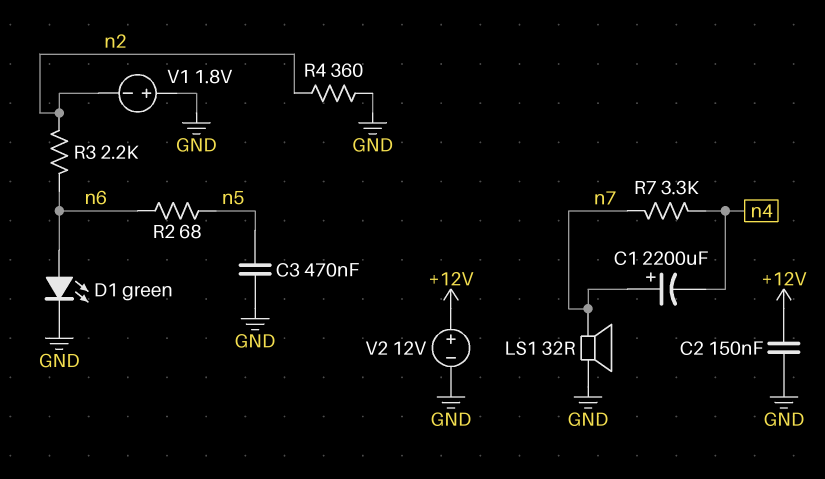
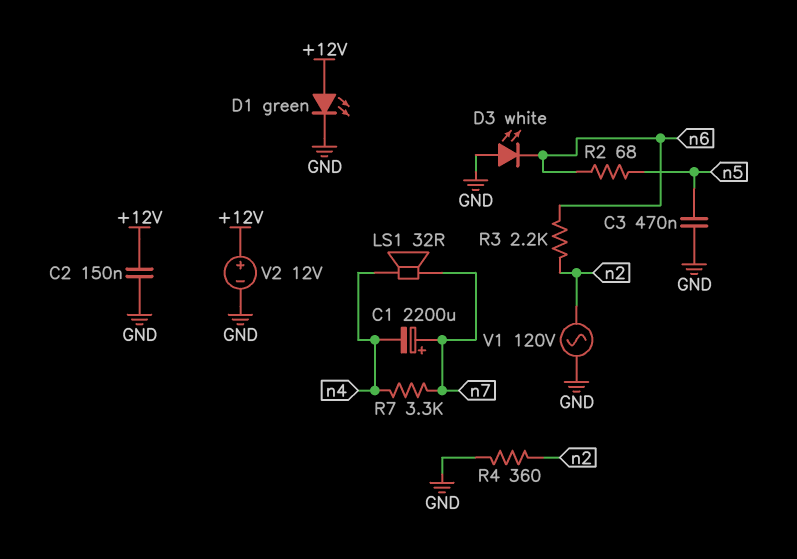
D1: LED green (A n6, K GND) -> LED green (A +12V, K GND)
D3: none -> LED white (A GND, K n6)
LS1: speaker 32R (GND, n7) -> speaker 32R (n4, n7)
V1: 1.8V (plus GND, minus n2) -> AC 120V (GND, n2)

